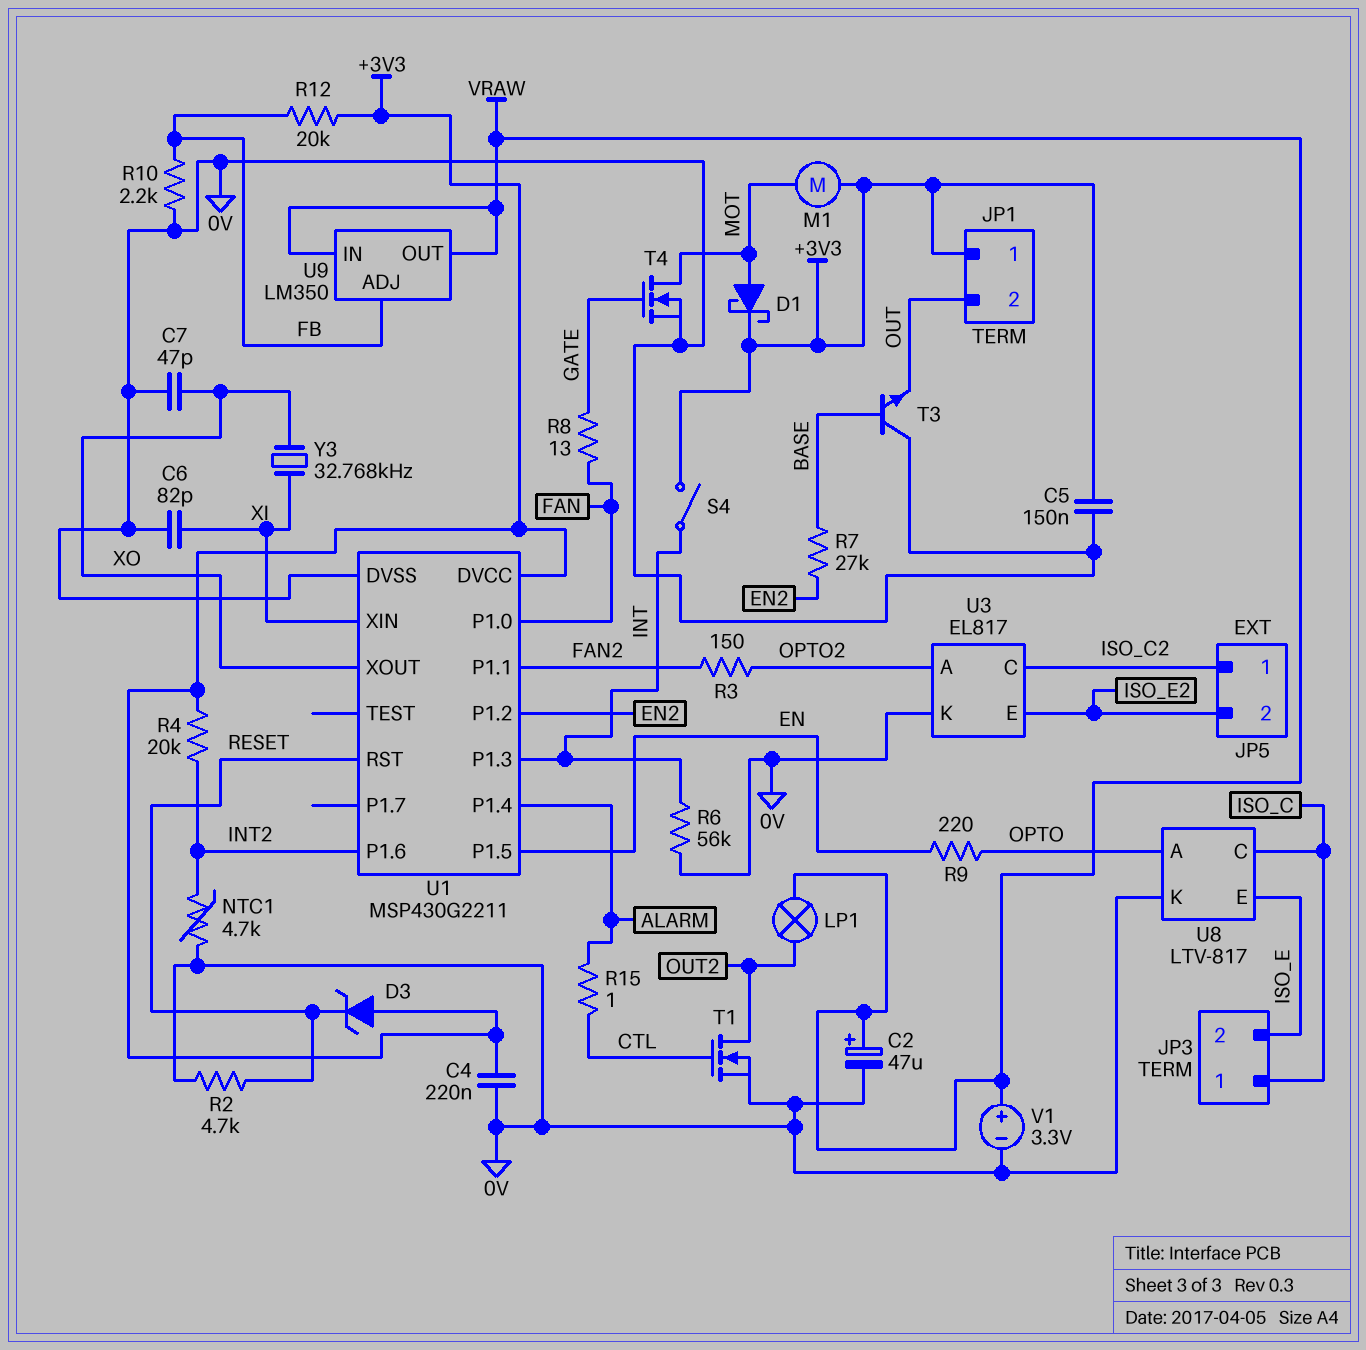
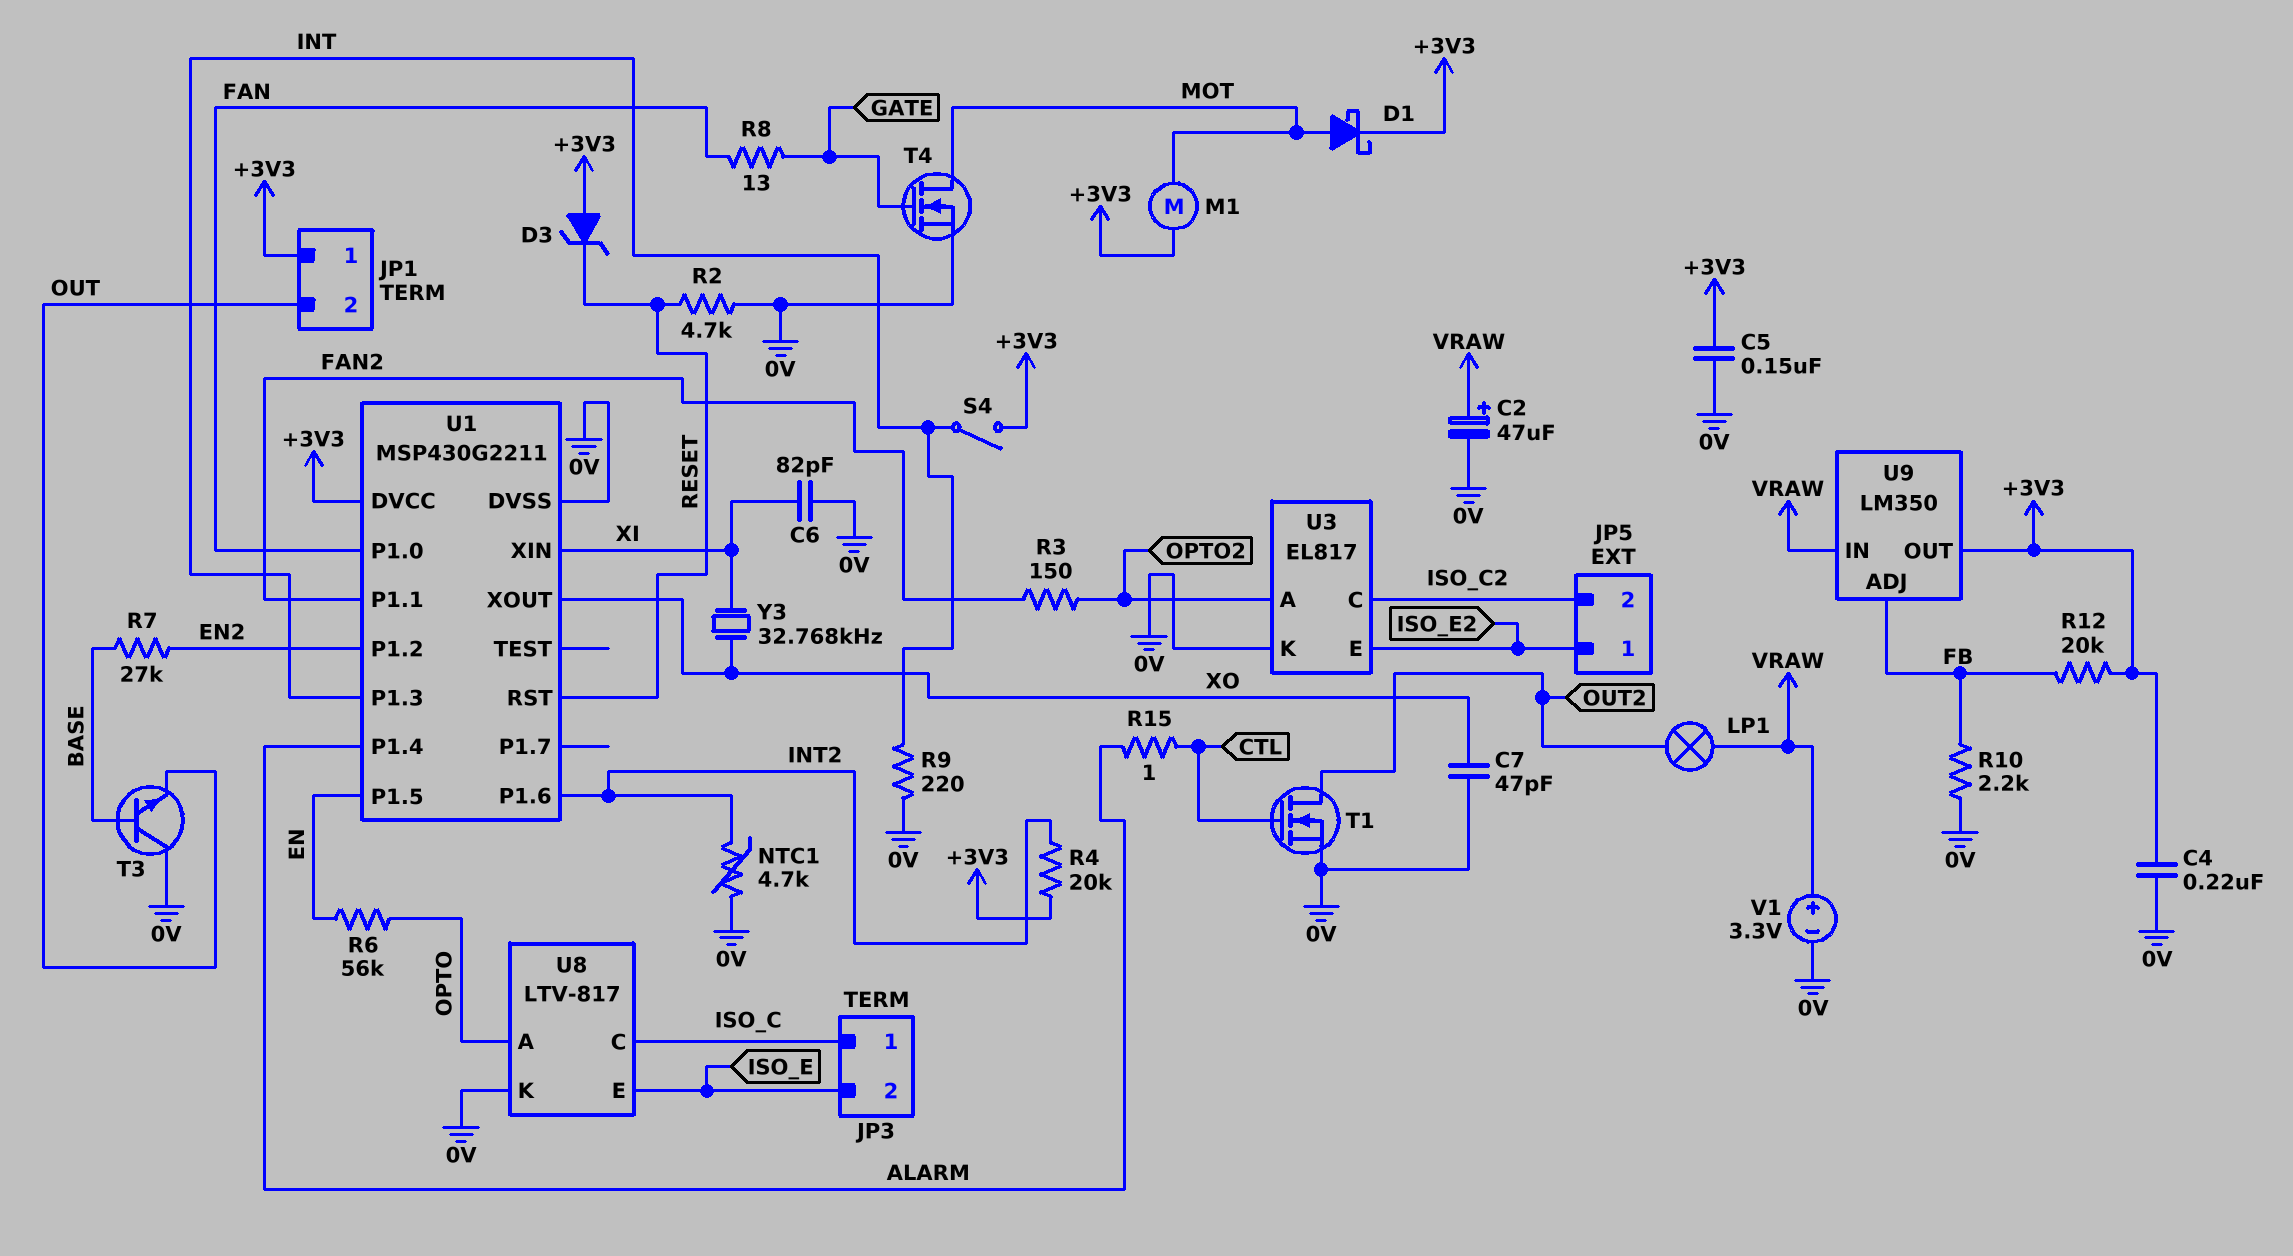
JP5 pin 1: ISO_C2 -> ISO_E2
JP5 pin 2: ISO_E2 -> ISO_C2
R6: 56k (0V, INT) -> 56k (EN, OPTO)
R9: 220 (EN, OPTO) -> 220 (0V, INT)
U9 pin OUT: VRAW -> +3V3

